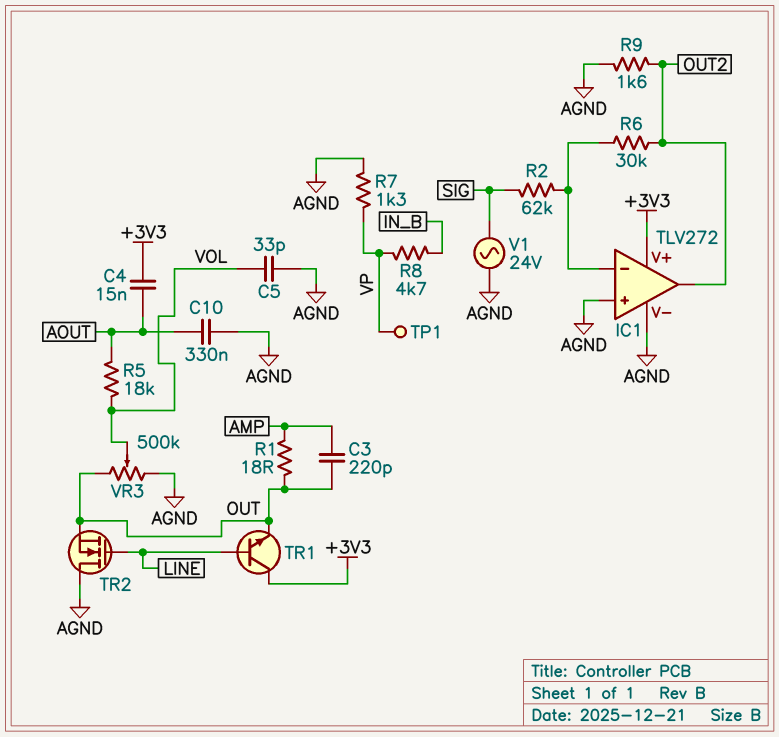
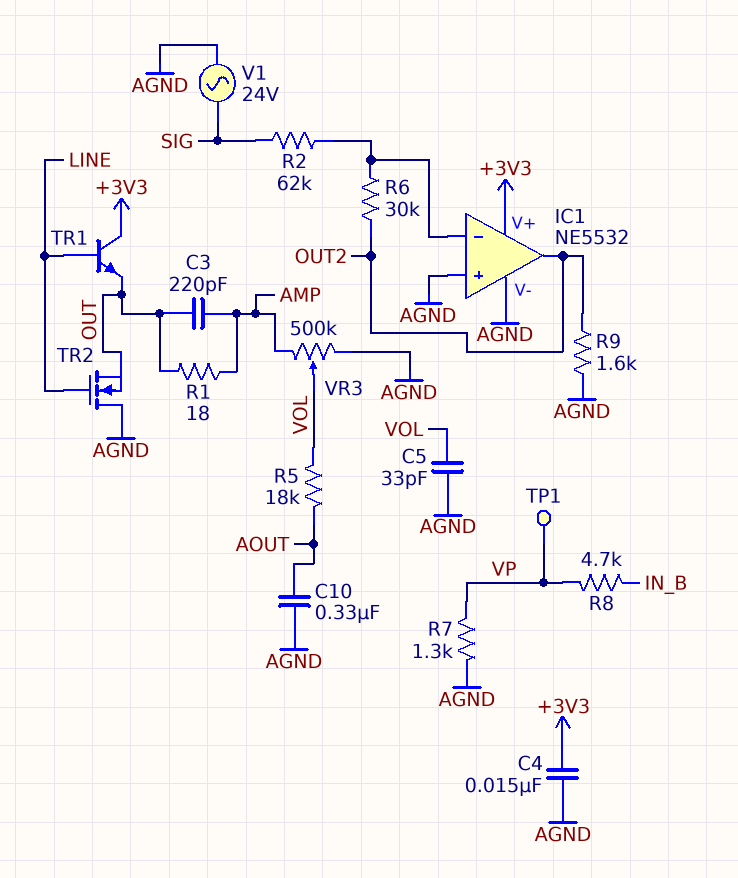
C4: 15nF (+3V3, AOUT) -> 15nF (+3V3, AGND)
IC1: TLV272 -> NE5532
VR3: 500k (AGND, OUT, wiper VOL) -> 500k (AGND, AMP, wiper VOL)

